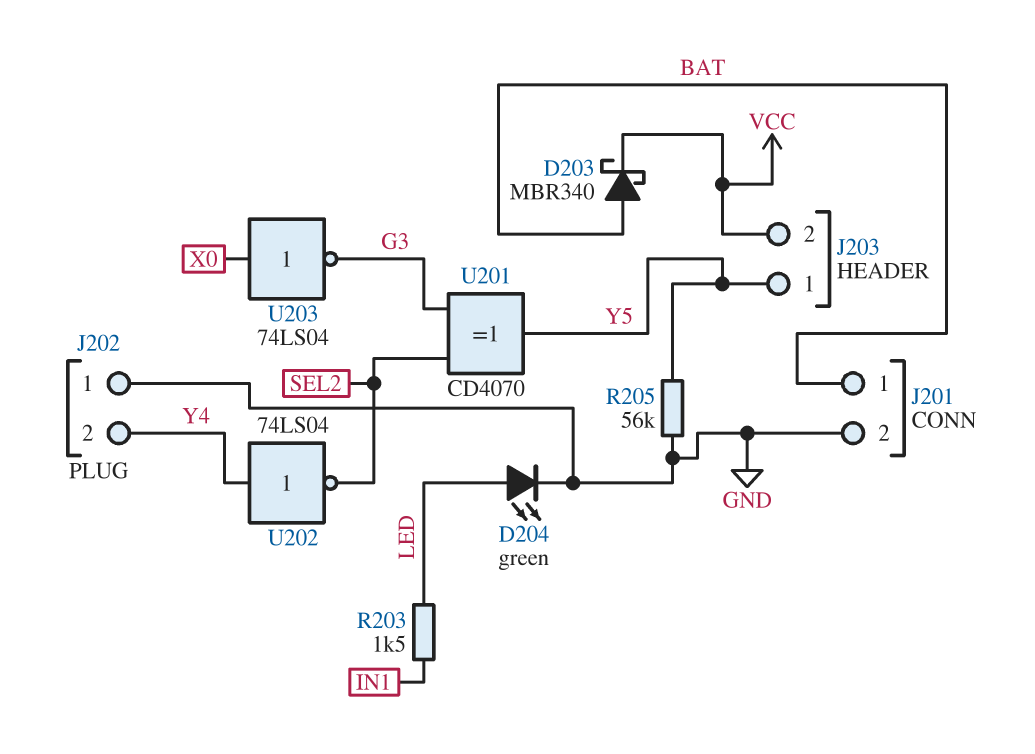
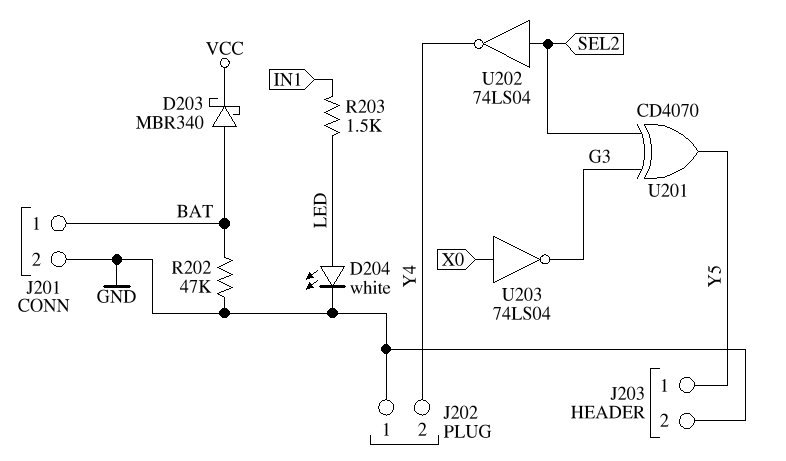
D204: LED green (A LED, K GND) -> LED white (A LED, K GND)
J203 pin 2: VCC -> GND
R202: none -> 47k (BAT, GND)
R205: 56k (GND, Y5) -> none
U202: NOT 74LS04 (in Y4, out SEL2) -> NOT 74LS04 (in SEL2, out Y4)

